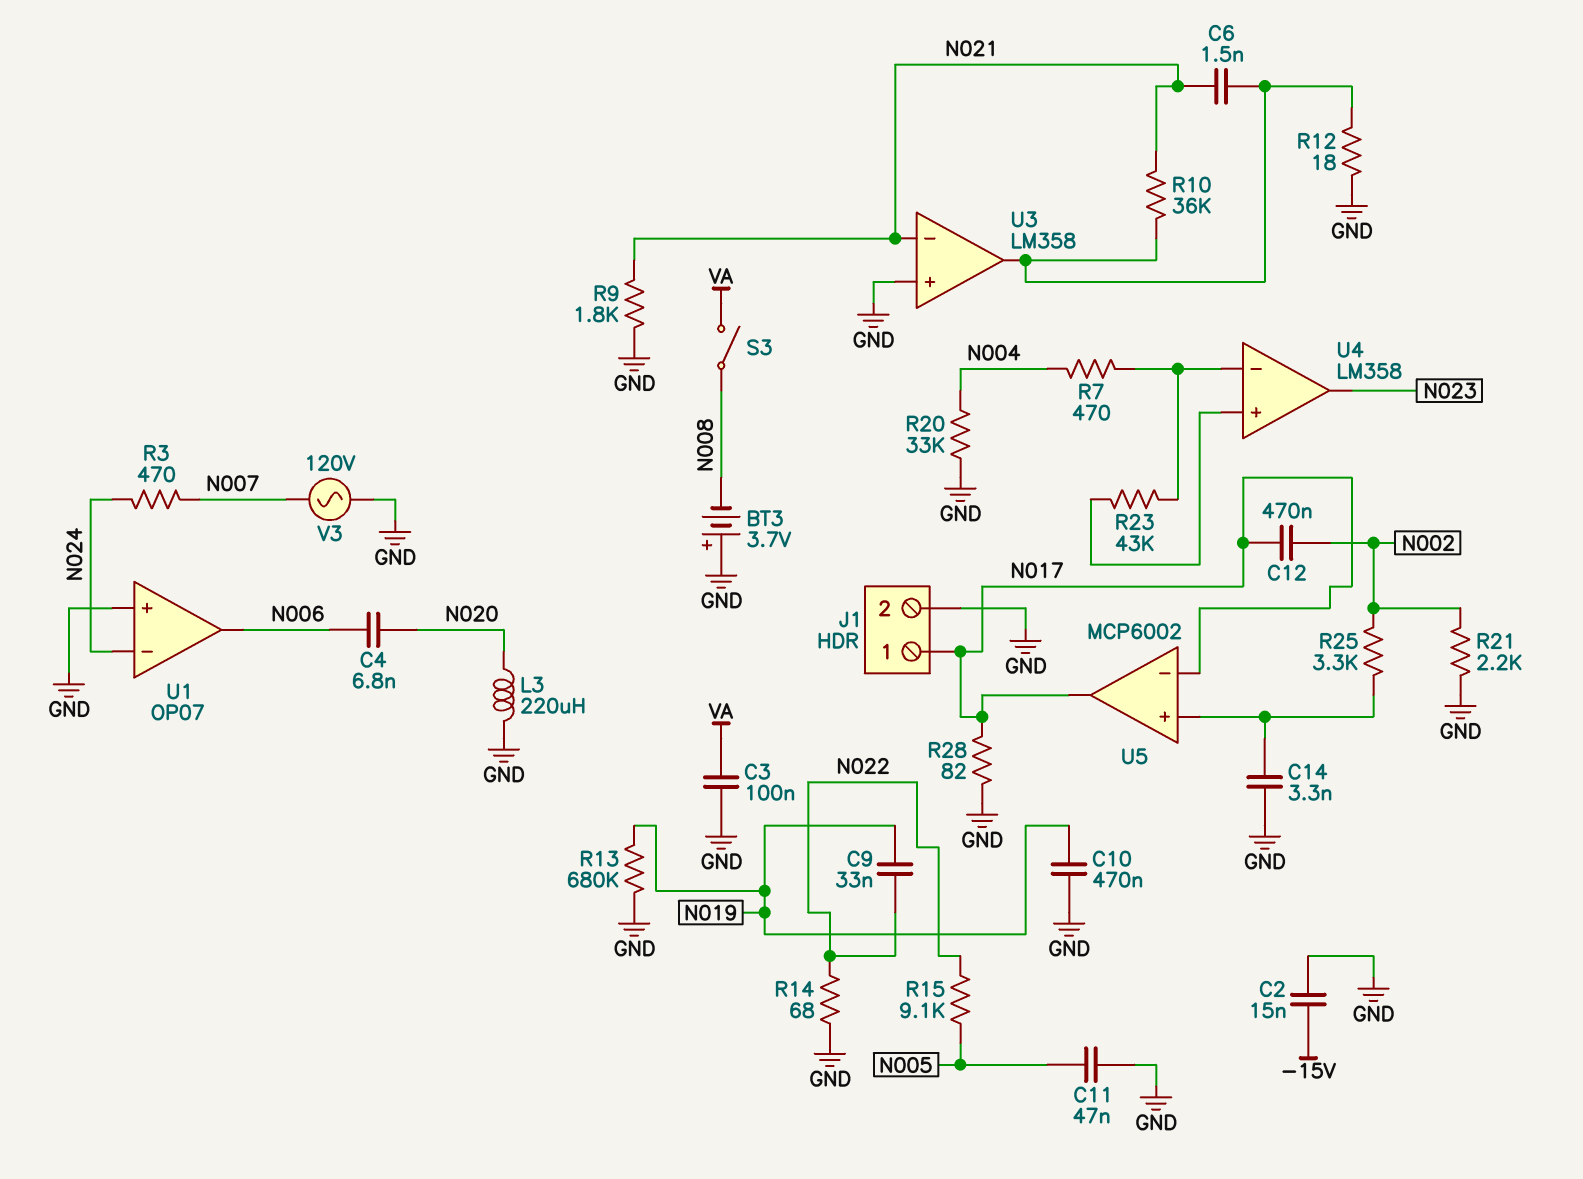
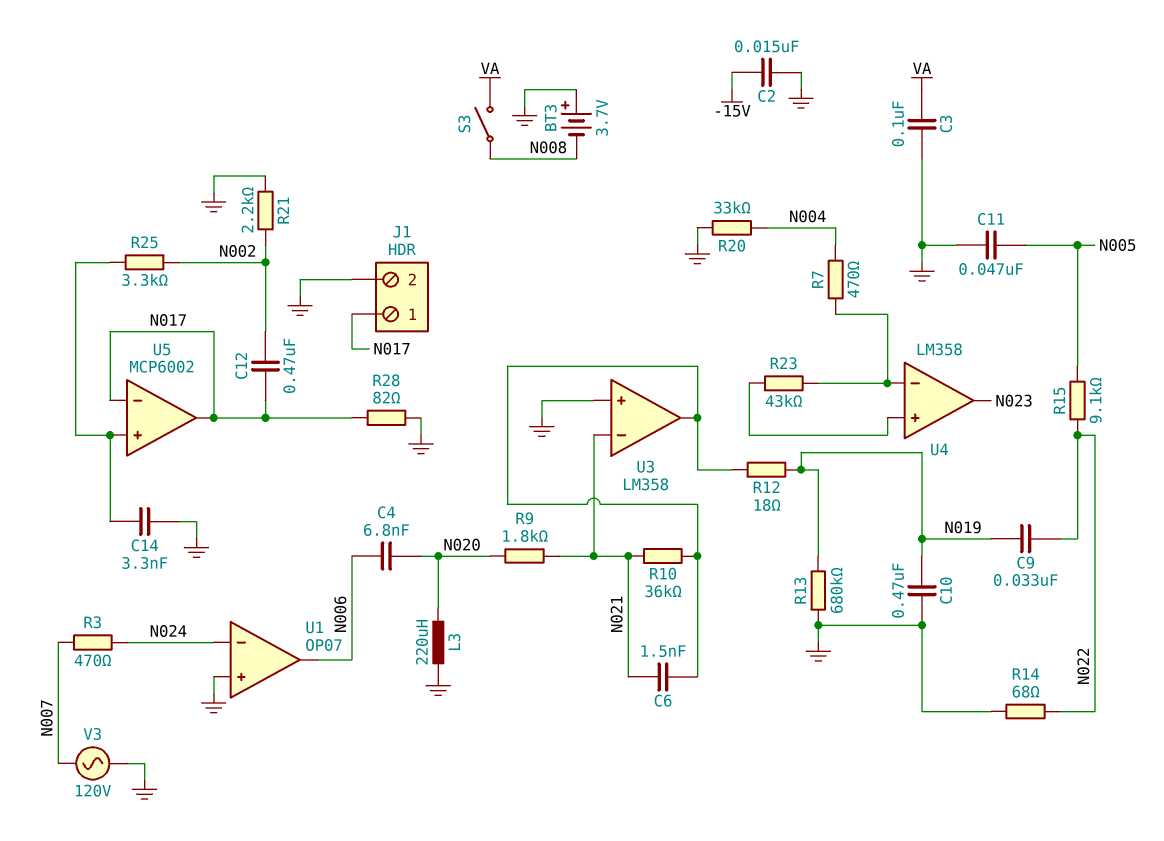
R9: 1.8k (GND, N021) -> 1.8k (N020, N021)
R12: 18 (GND, U3/out) -> 18 (N019, U3/out)

